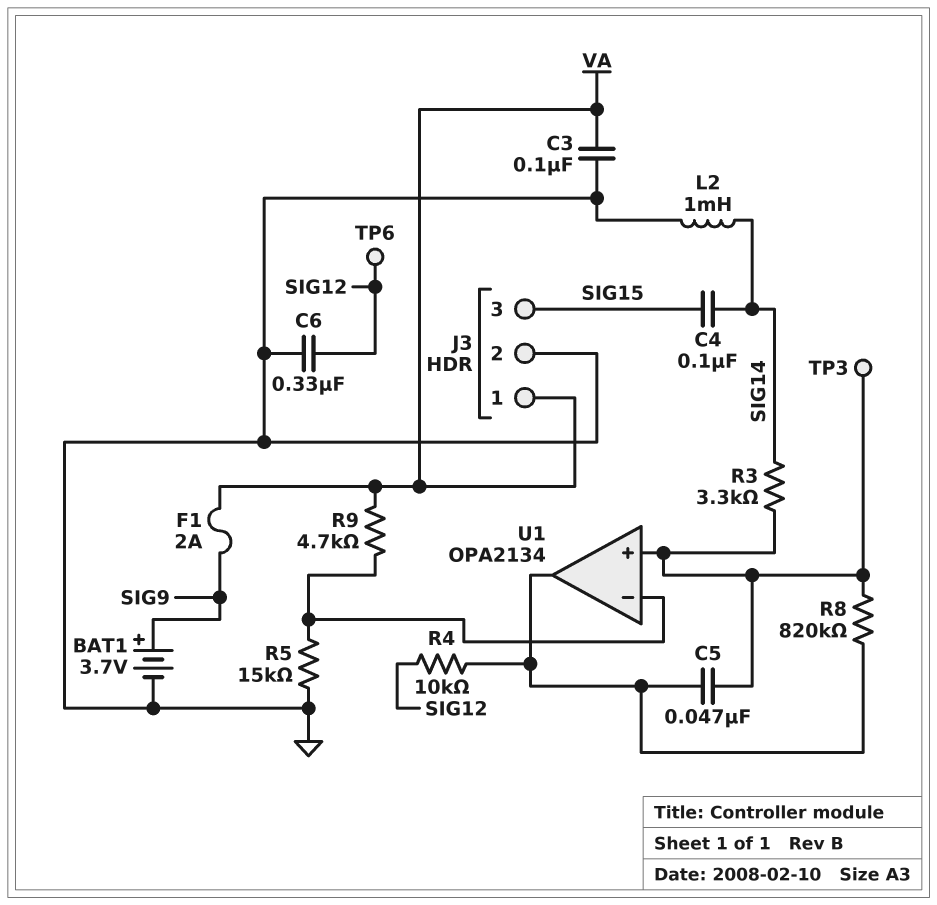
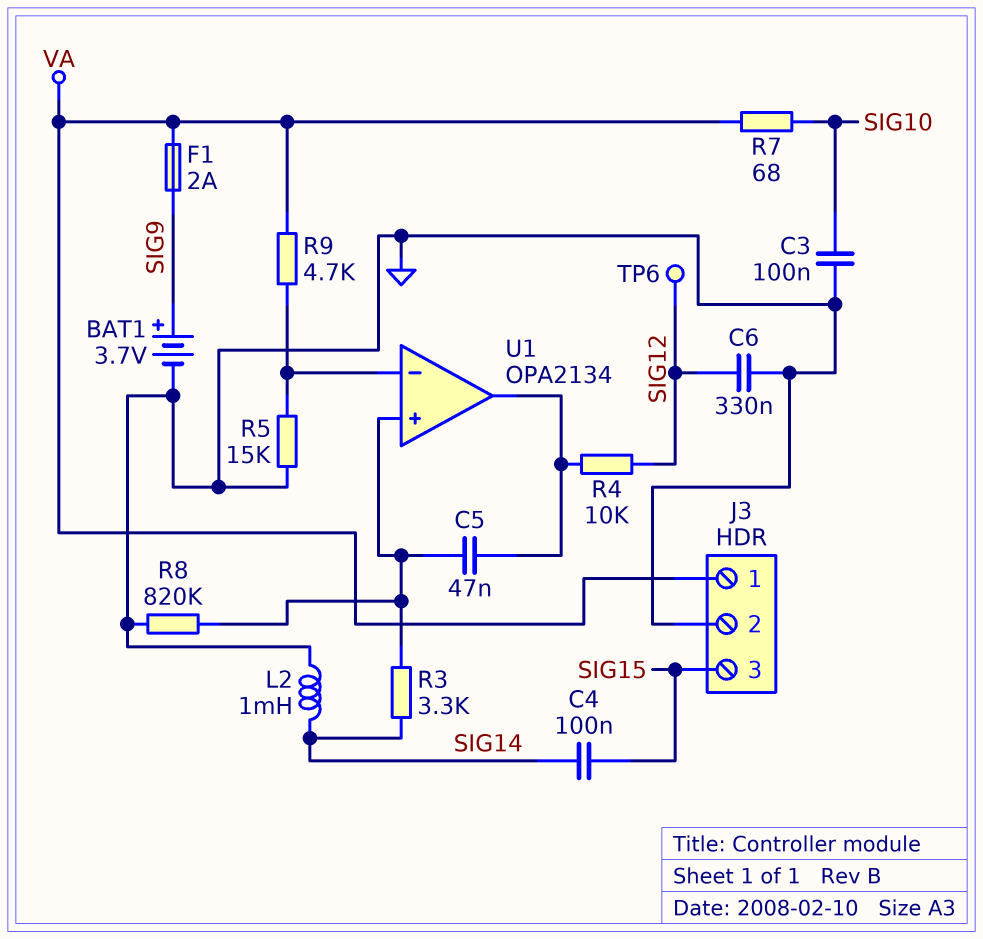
C3: 100nF (GND, VA) -> 100nF (GND, SIG10)
R7: none -> 68 (SIG10, VA)
R8: 820k (U1/in+, U1/out) -> 820k (GND, U1/in+)
TP3: test point (U1/in+) -> none

